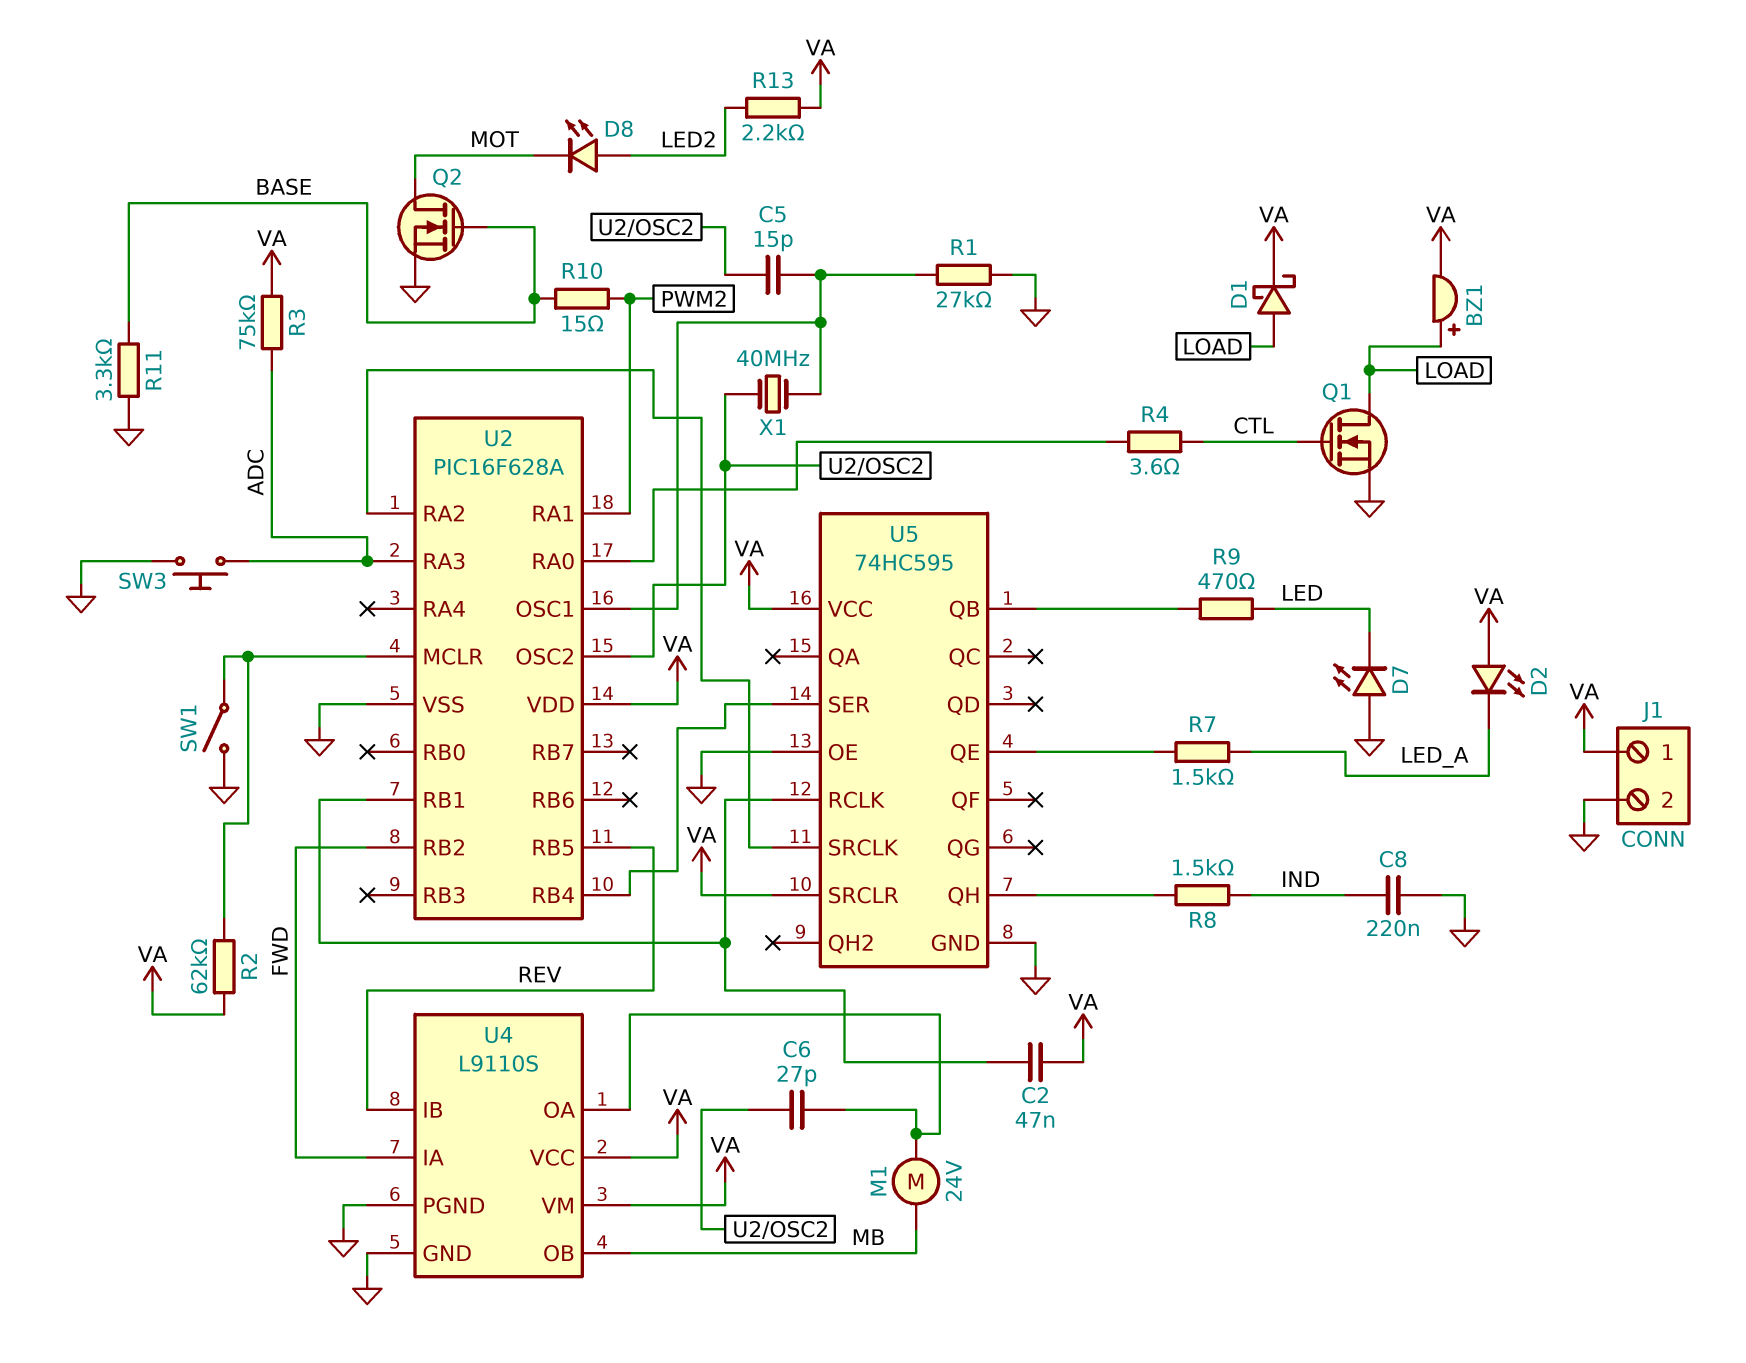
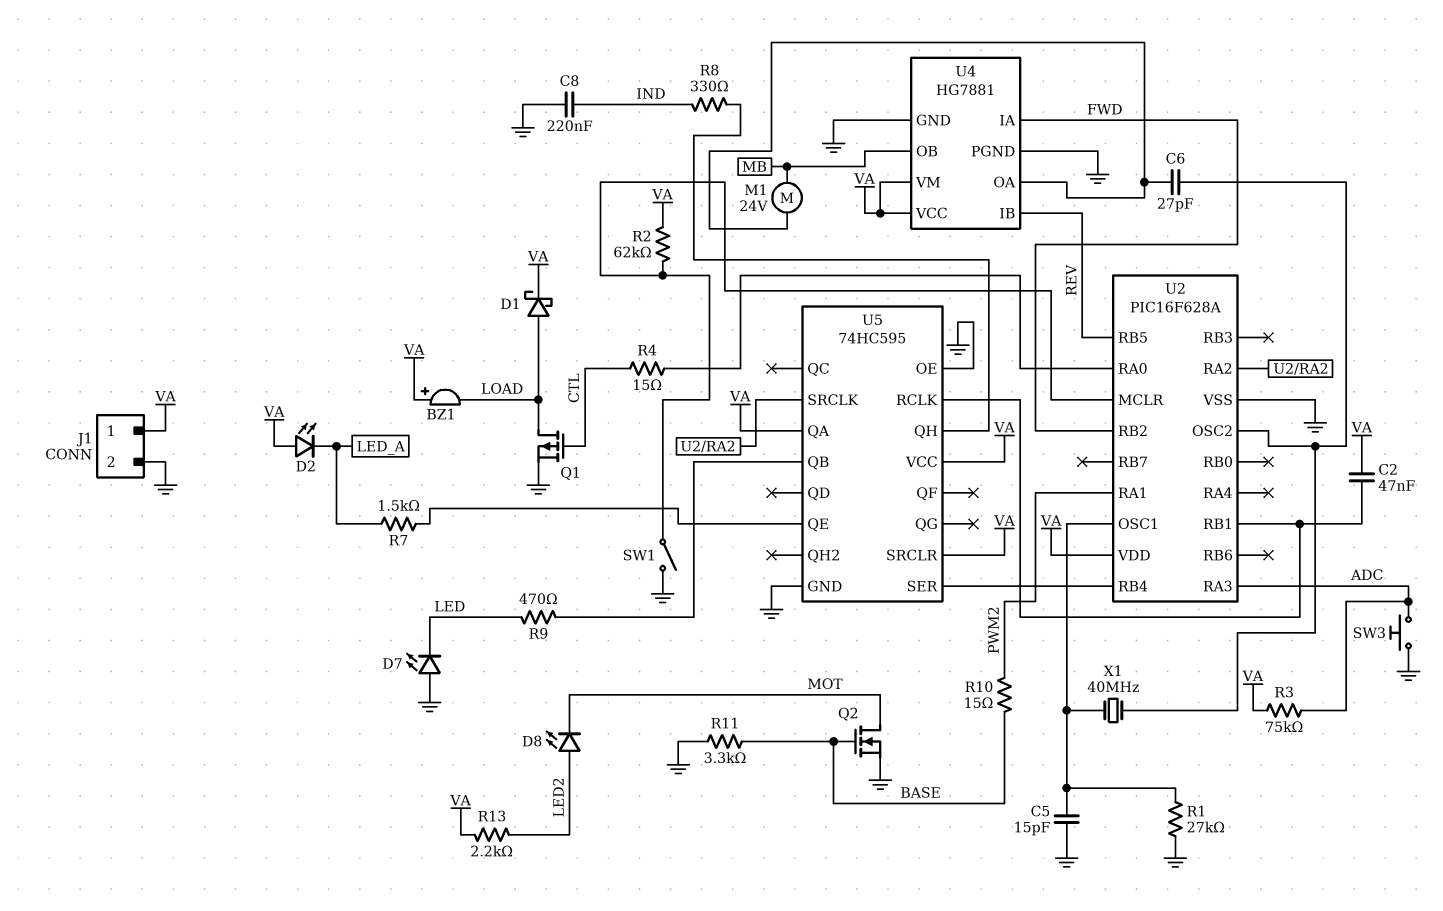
BZ1: buzzer (plus LOAD, minus VA) -> buzzer (plus VA, minus LOAD)
C5: 15pF (U2/OSC1, U2/OSC2) -> 15pF (GND, U2/OSC1)
Q1: NMOS (G CTL, D LOAD, S GND) -> PMOS (G CTL, D LOAD, S GND)
R4: 3.6 (CTL, U2/RA0) -> 15 (CTL, U2/RA0)
R8: 1.5k (IND, U5/QH) -> 330 (IND, U5/QH)
U4: L9110S -> HG7881
U5 pin QA: none -> VA

